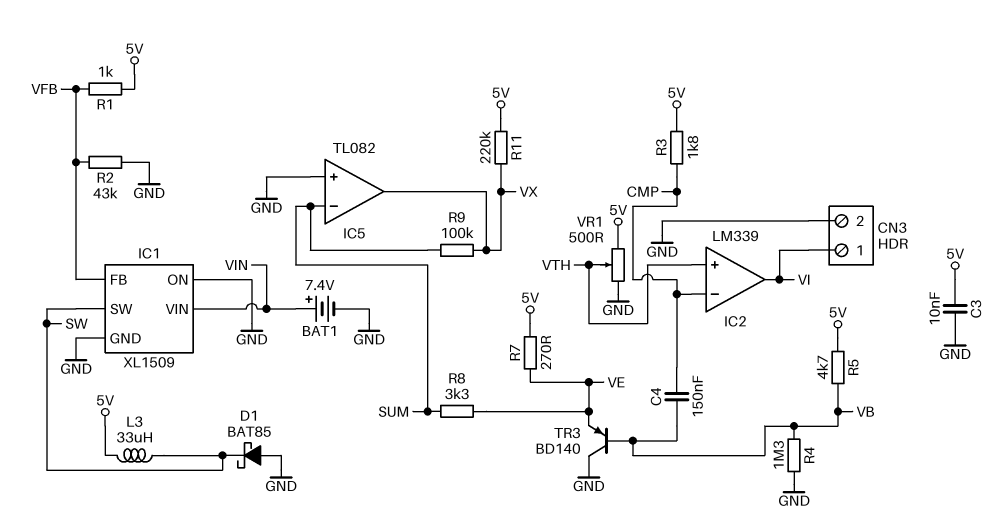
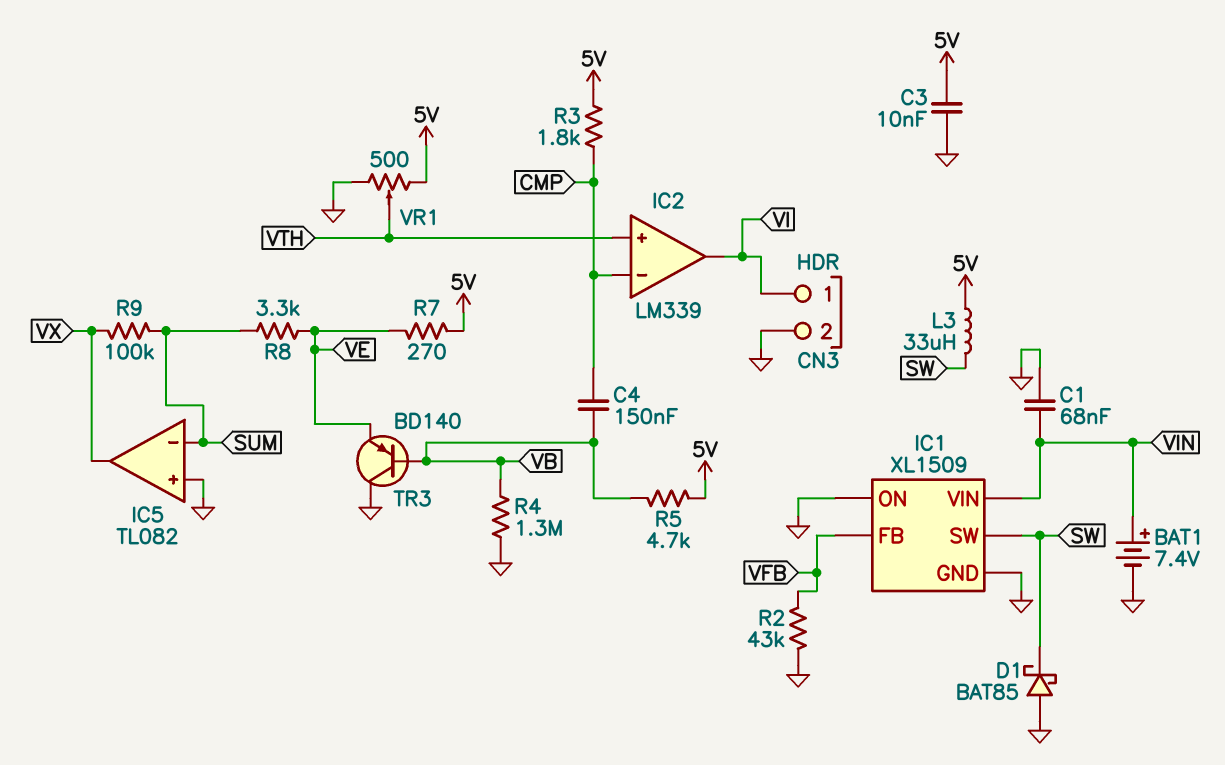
C1: none -> 68nF (GND, VIN)
R1: 1k (5V, VFB) -> none
R11: 220k (5V, VX) -> none

